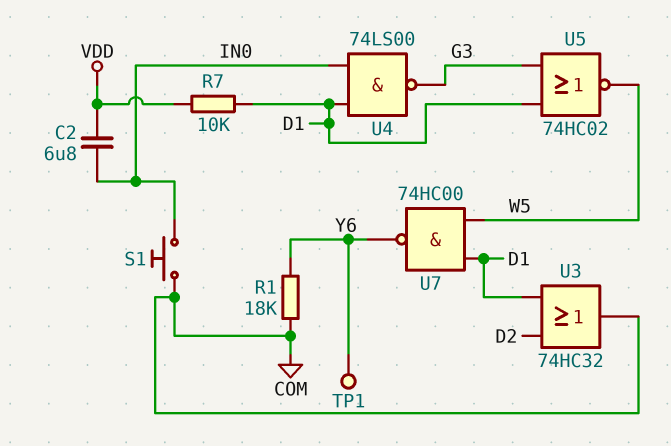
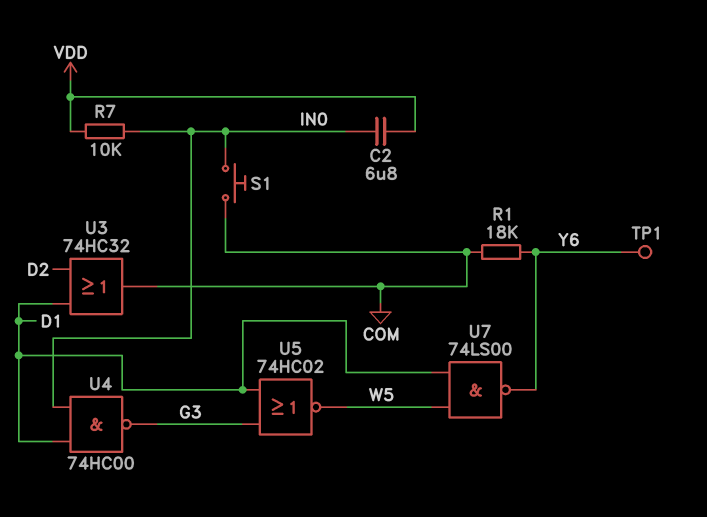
R7: 10k (D1, VDD) -> 10k (IN0, VDD)
U4: NAND 74LS00 (in D1, in IN0, out G3) -> NAND 74HC00 (in D1, in IN0, out G3)
U7: NAND 74HC00 (in D1, in W5, out Y6) -> NAND 74LS00 (in D1, in W5, out Y6)

